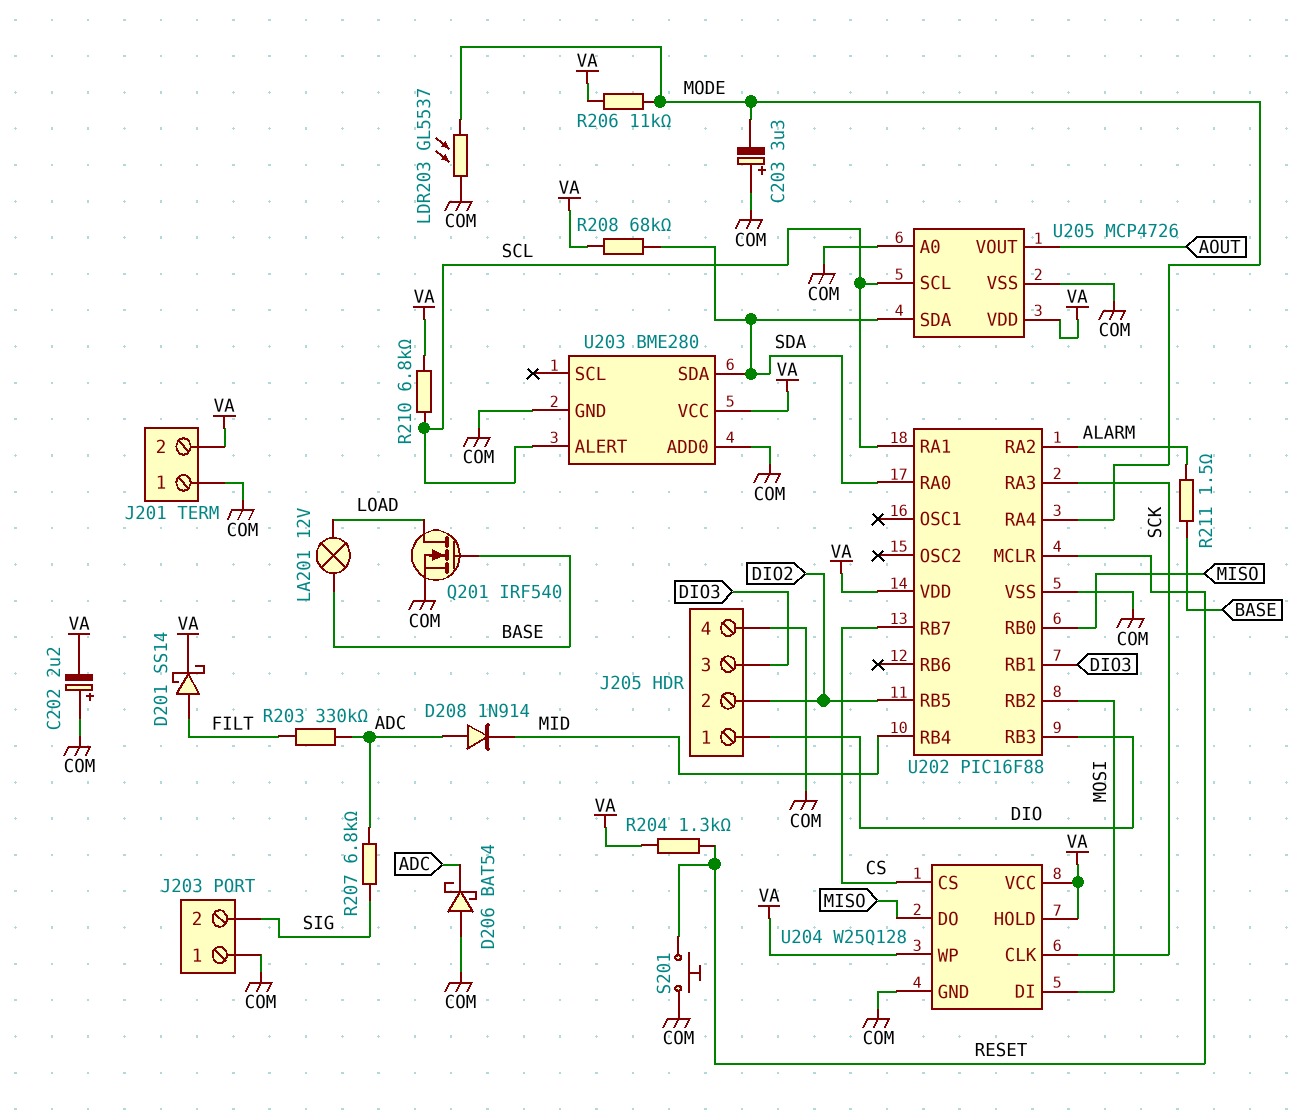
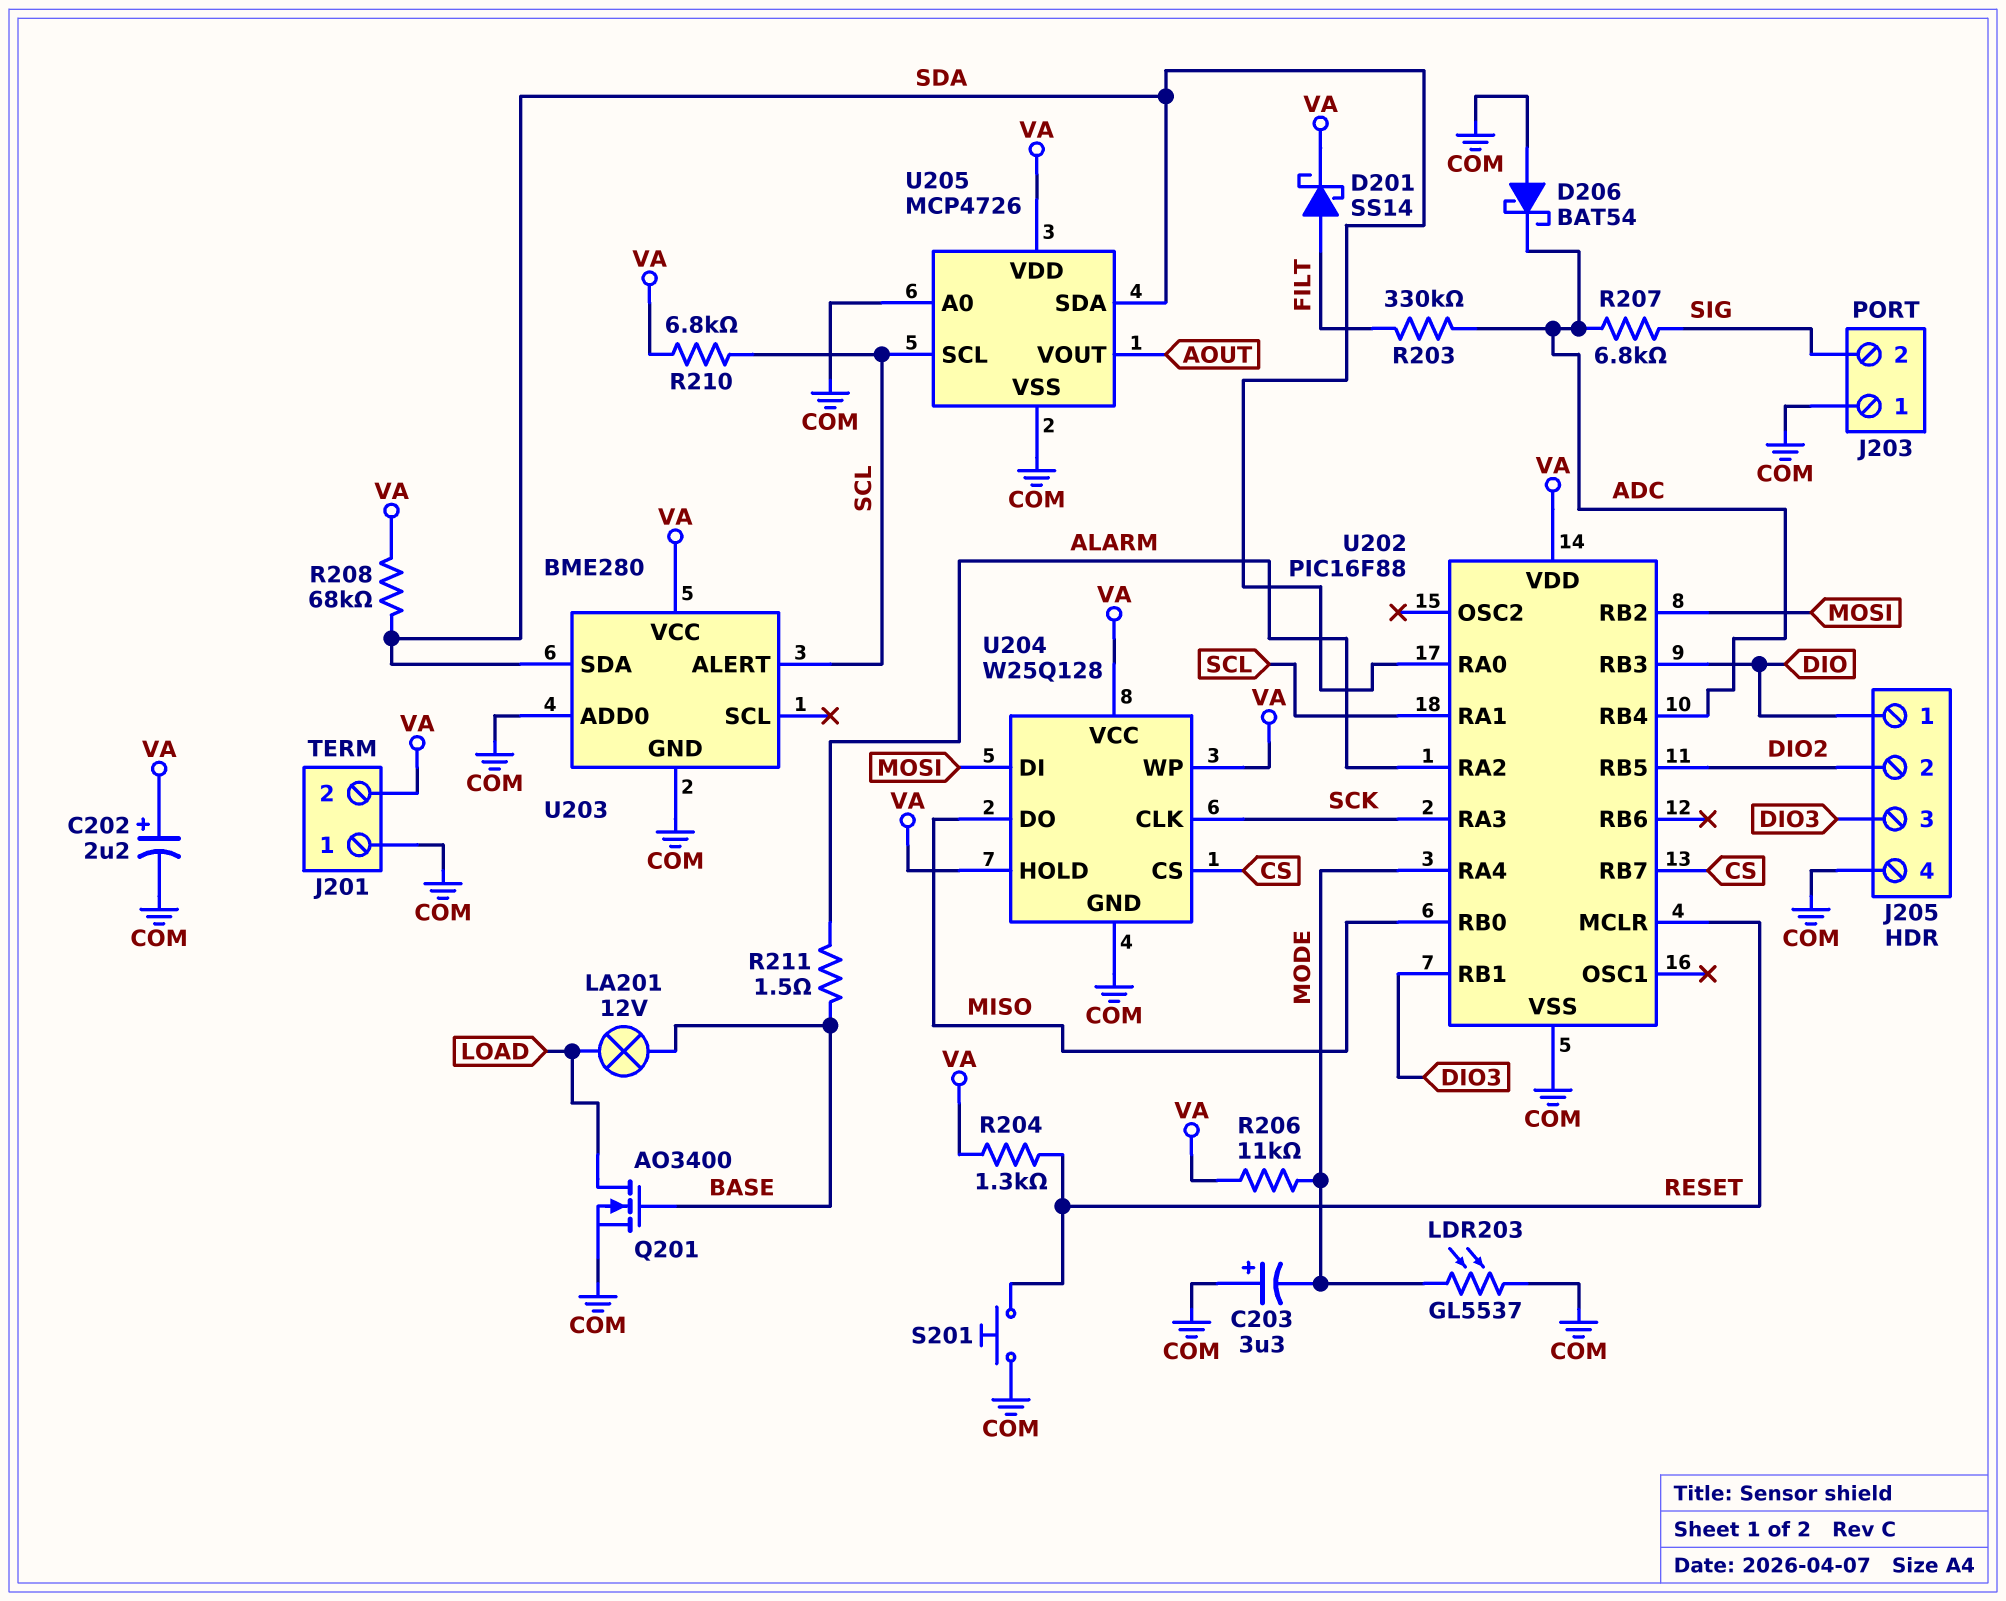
C202: 2.2uF (plus COM, minus VA) -> 2.2uF (plus VA, minus COM)
D208: diode 1N914 (A ADC, K MID) -> none
Q201: NMOS IRF540 (G BASE, D LOAD, S COM) -> NMOS AO3400 (G BASE, D LOAD, S COM)
U202 pin RB4: MID -> ADC

